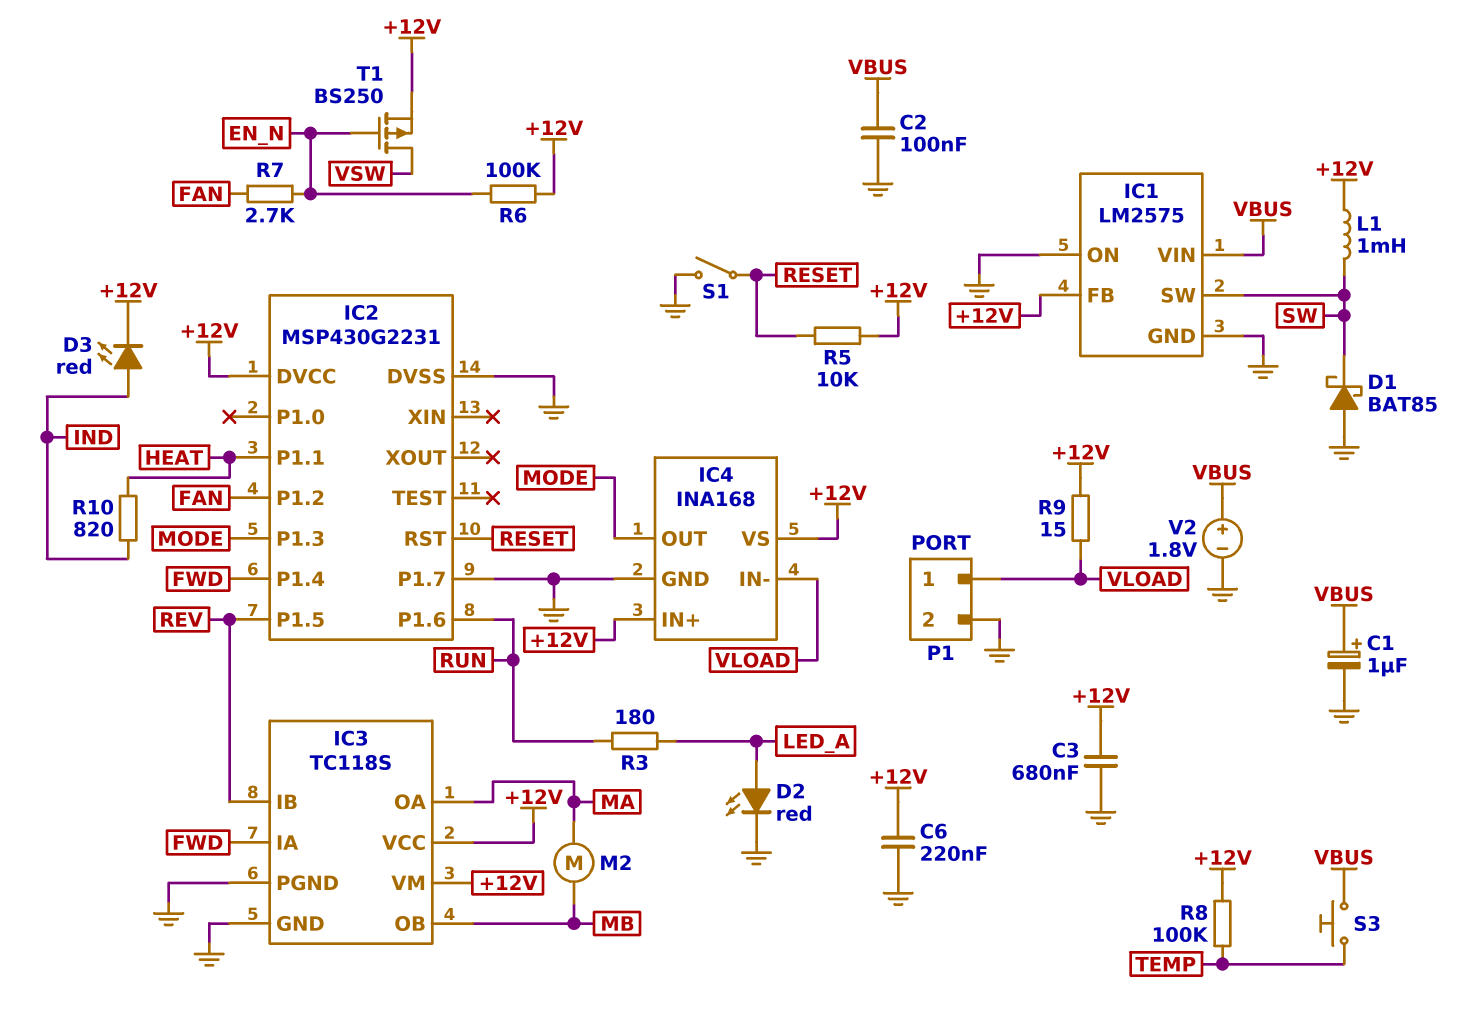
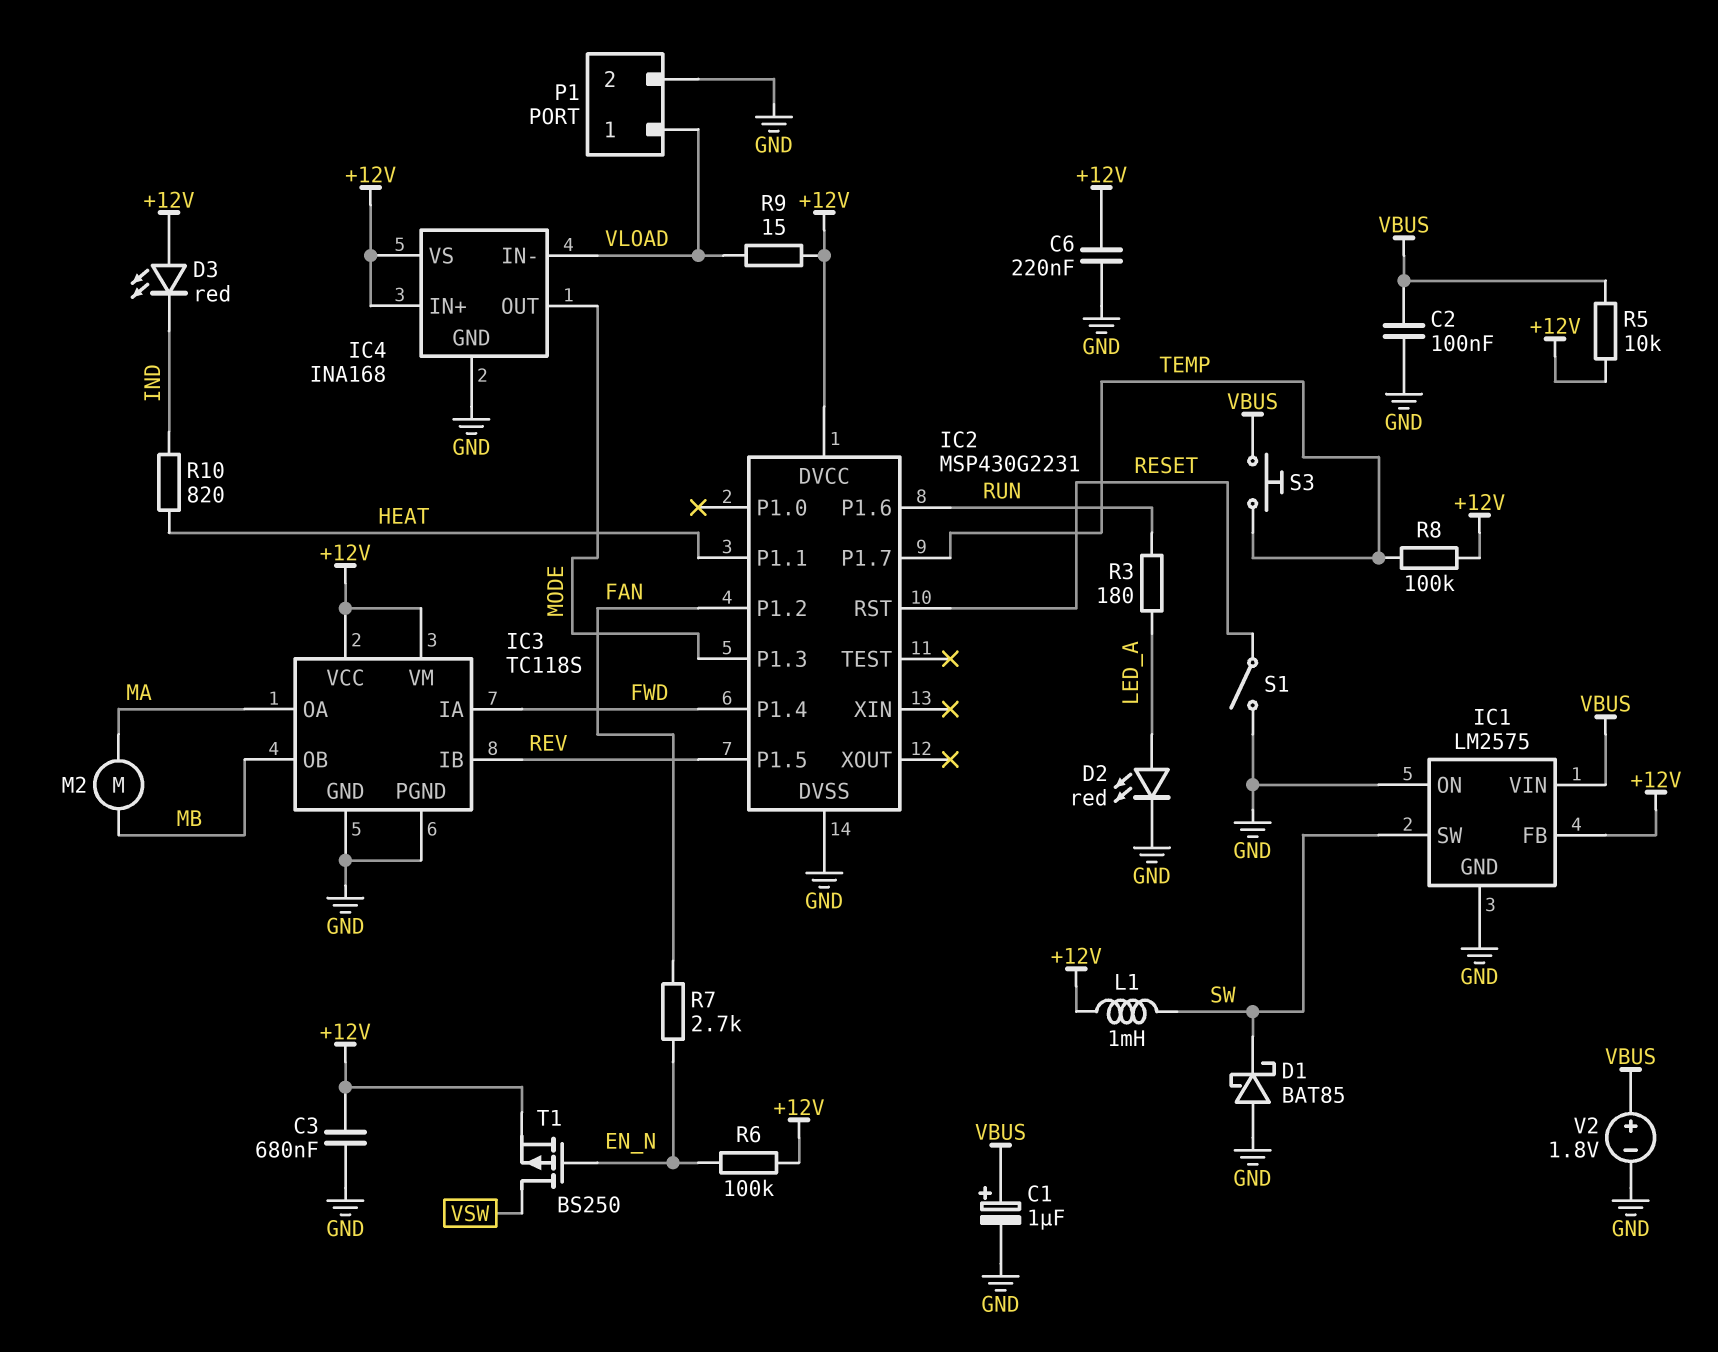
D3: LED red (A IND, K +12V) -> LED red (A +12V, K IND)
IC2 pin P1.7: GND -> TEMP
R5: 10k (+12V, RESET) -> 10k (+12V, VBUS)

